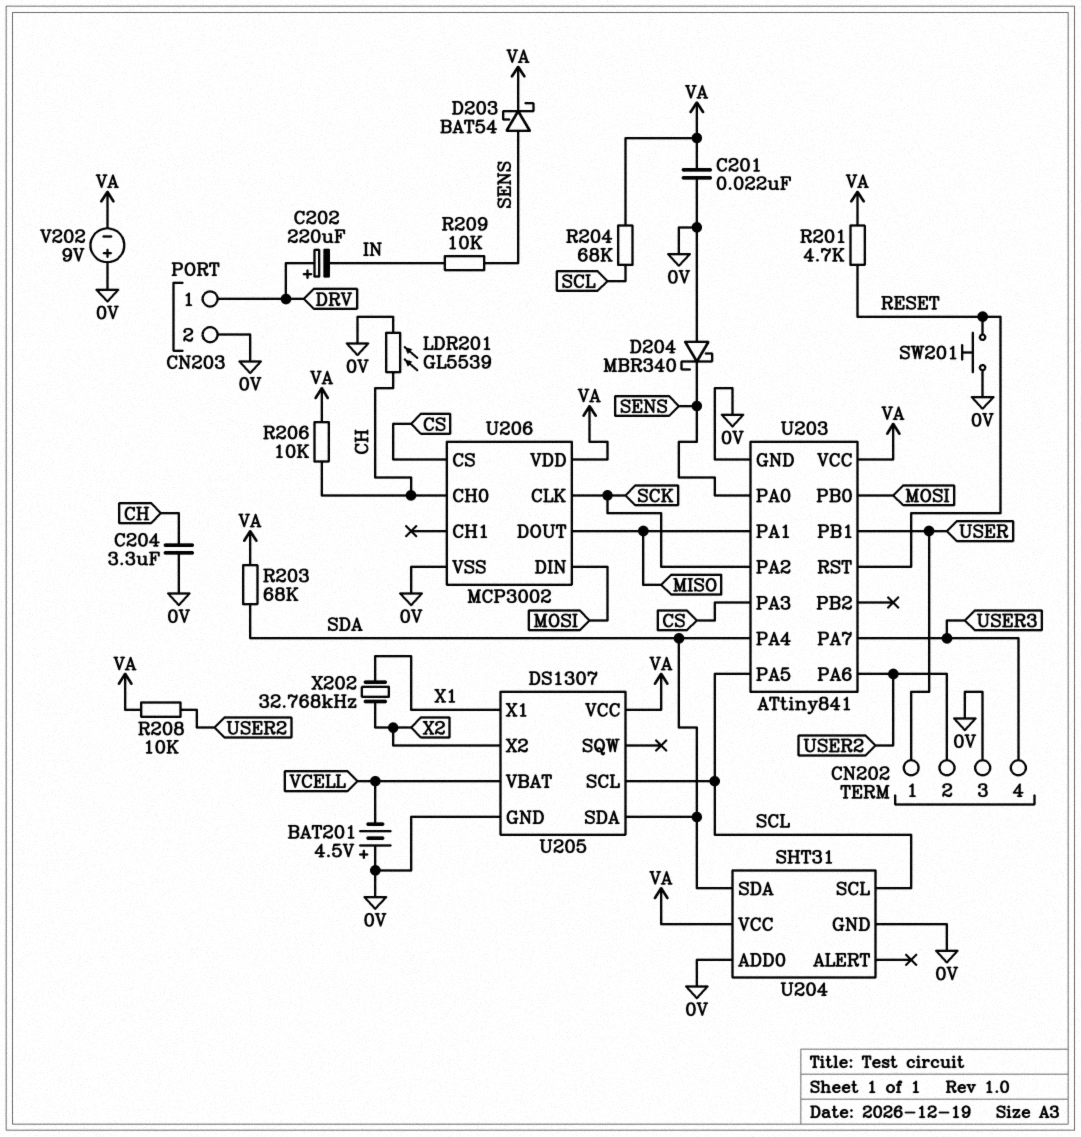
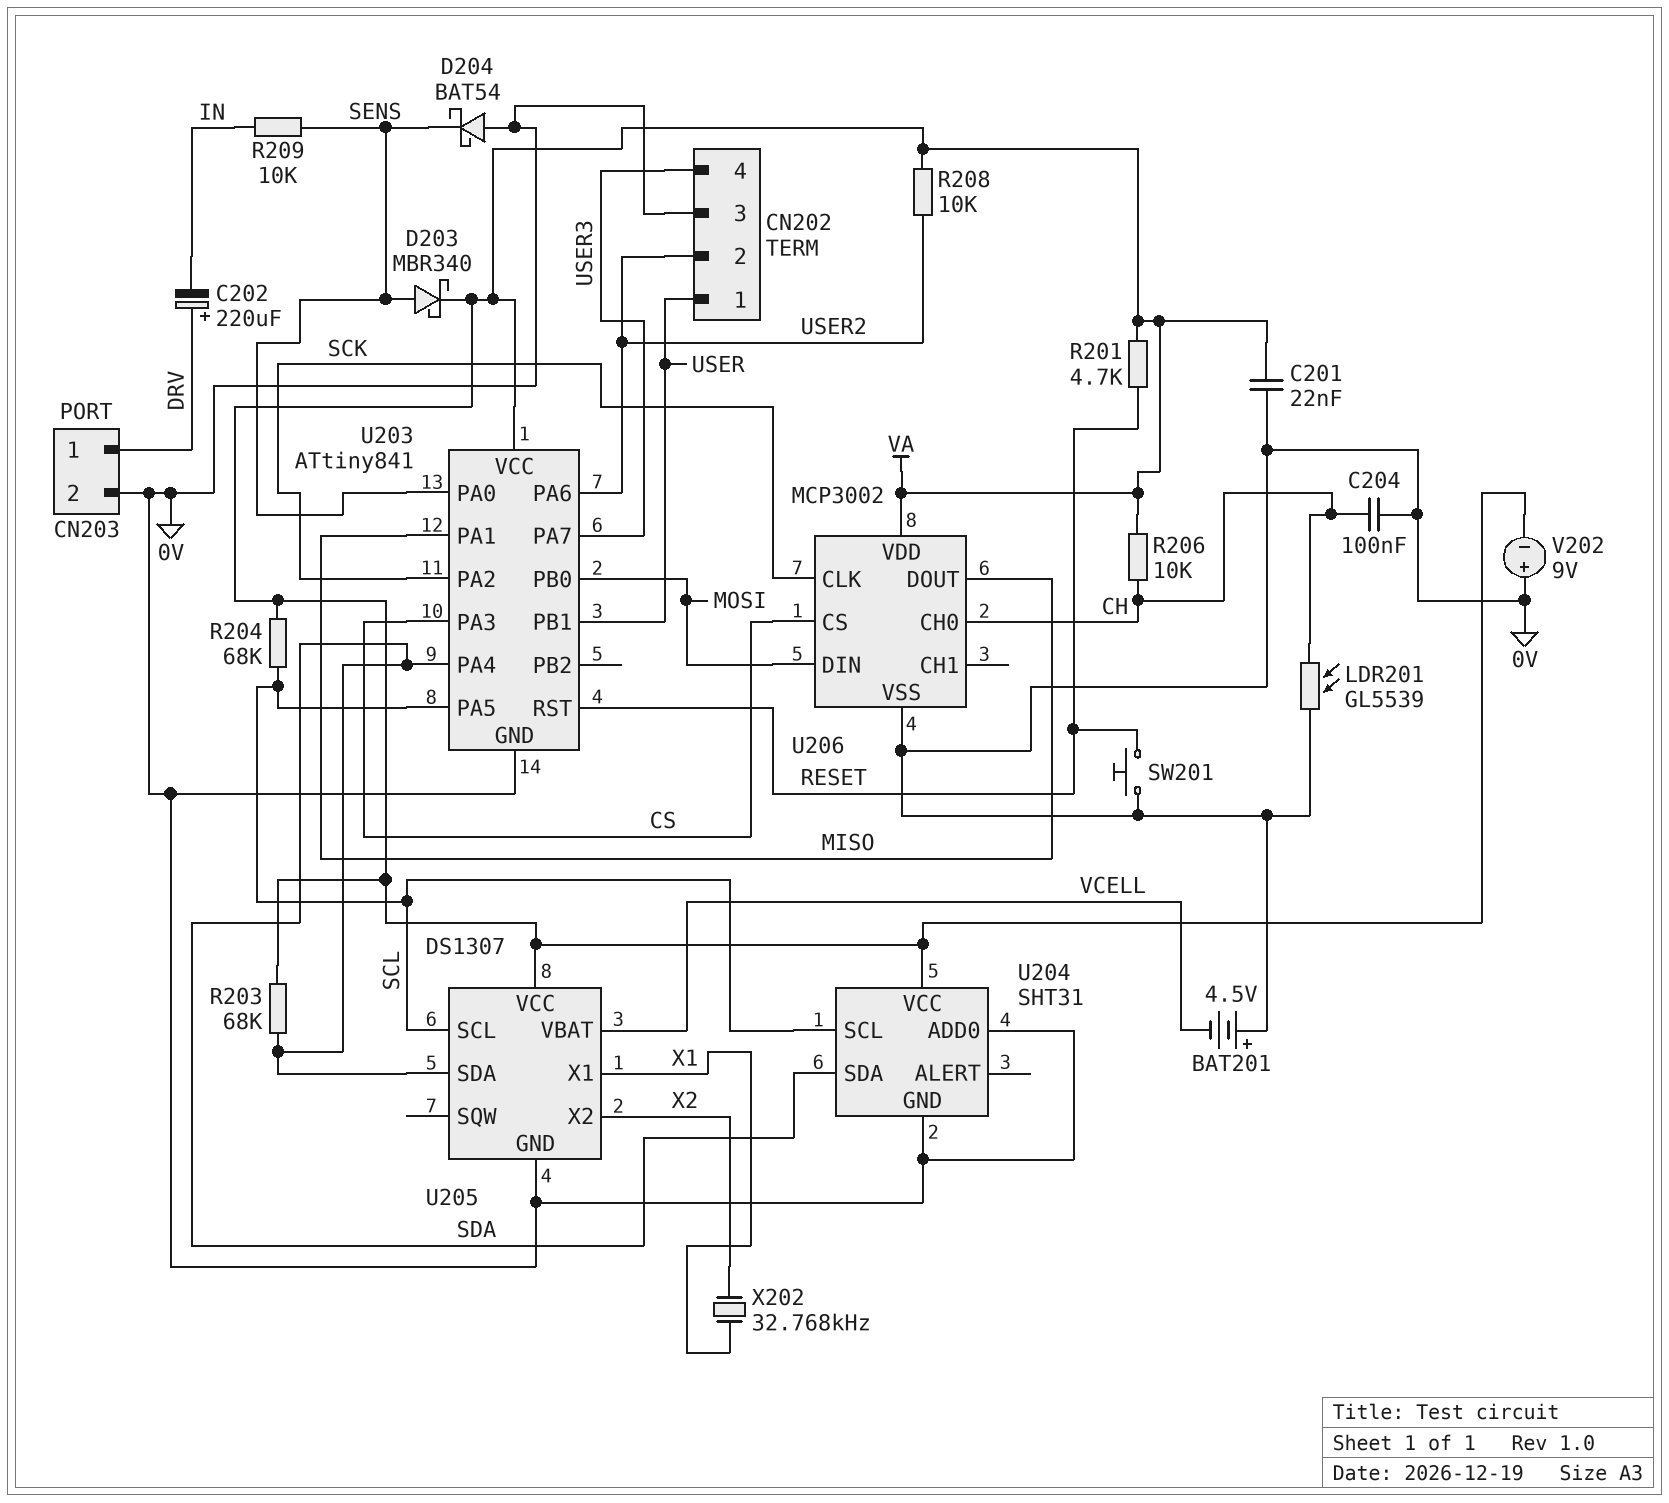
C204: 3.3uF (0V, CH) -> 100nF (0V, CH)
D203: schottky BAT54 (A SENS, K VA) -> schottky MBR340 (A SENS, K VA)
D204: schottky MBR340 (A 0V, K SENS) -> schottky BAT54 (A 0V, K SENS)

